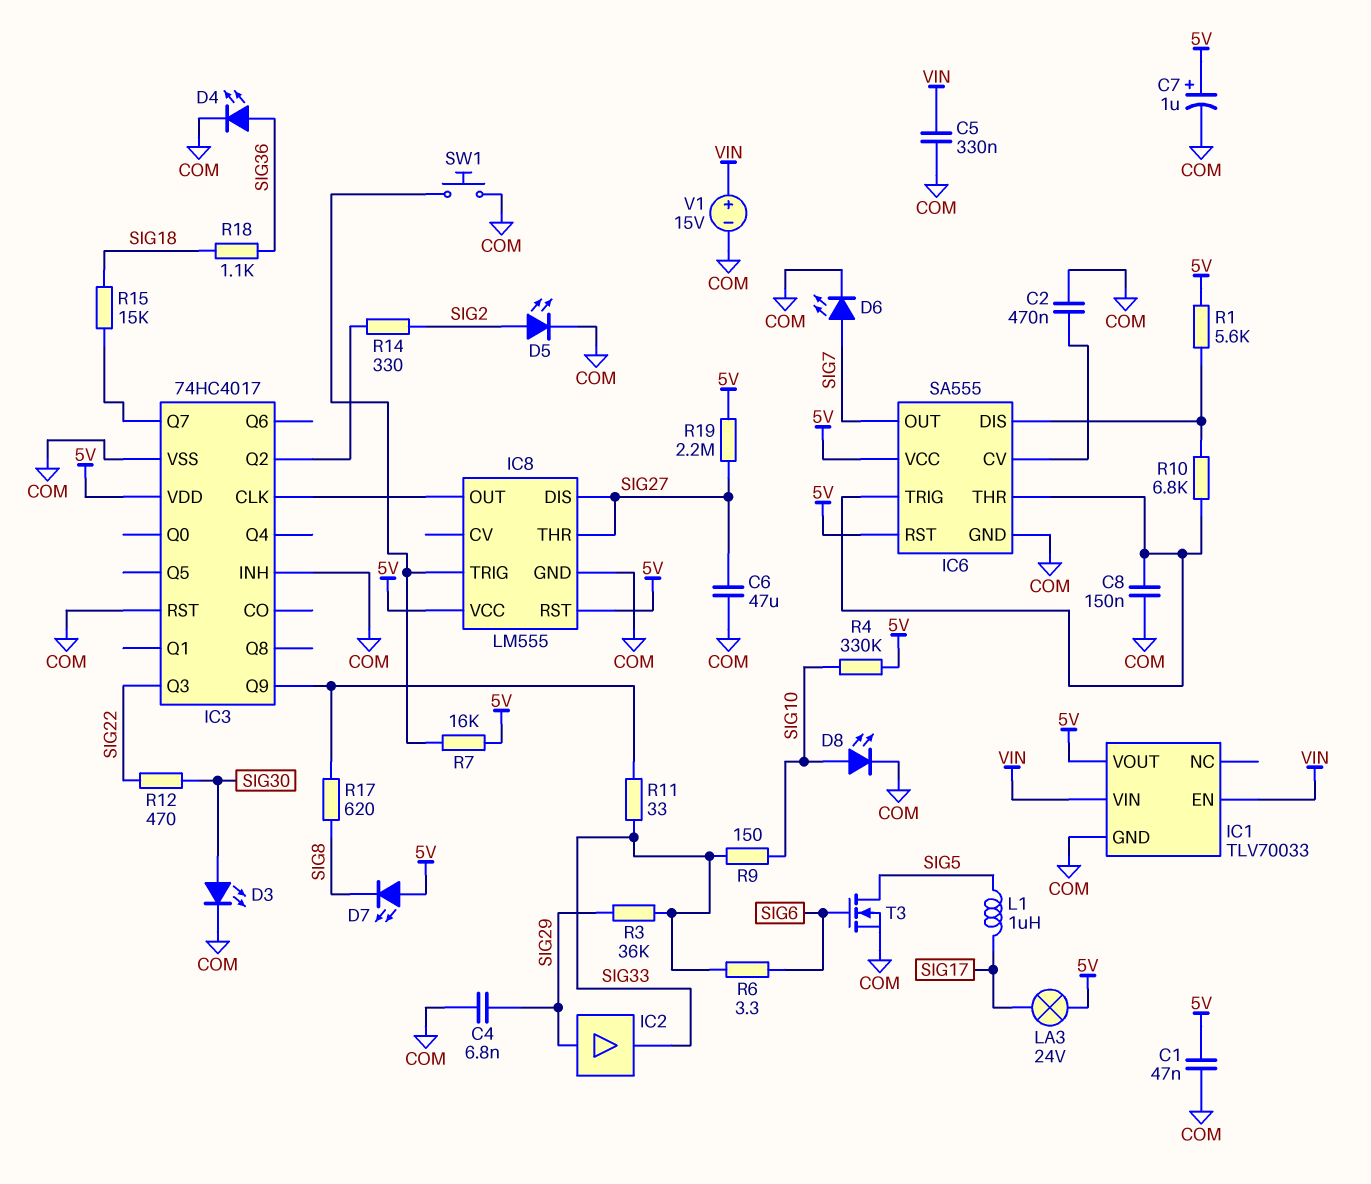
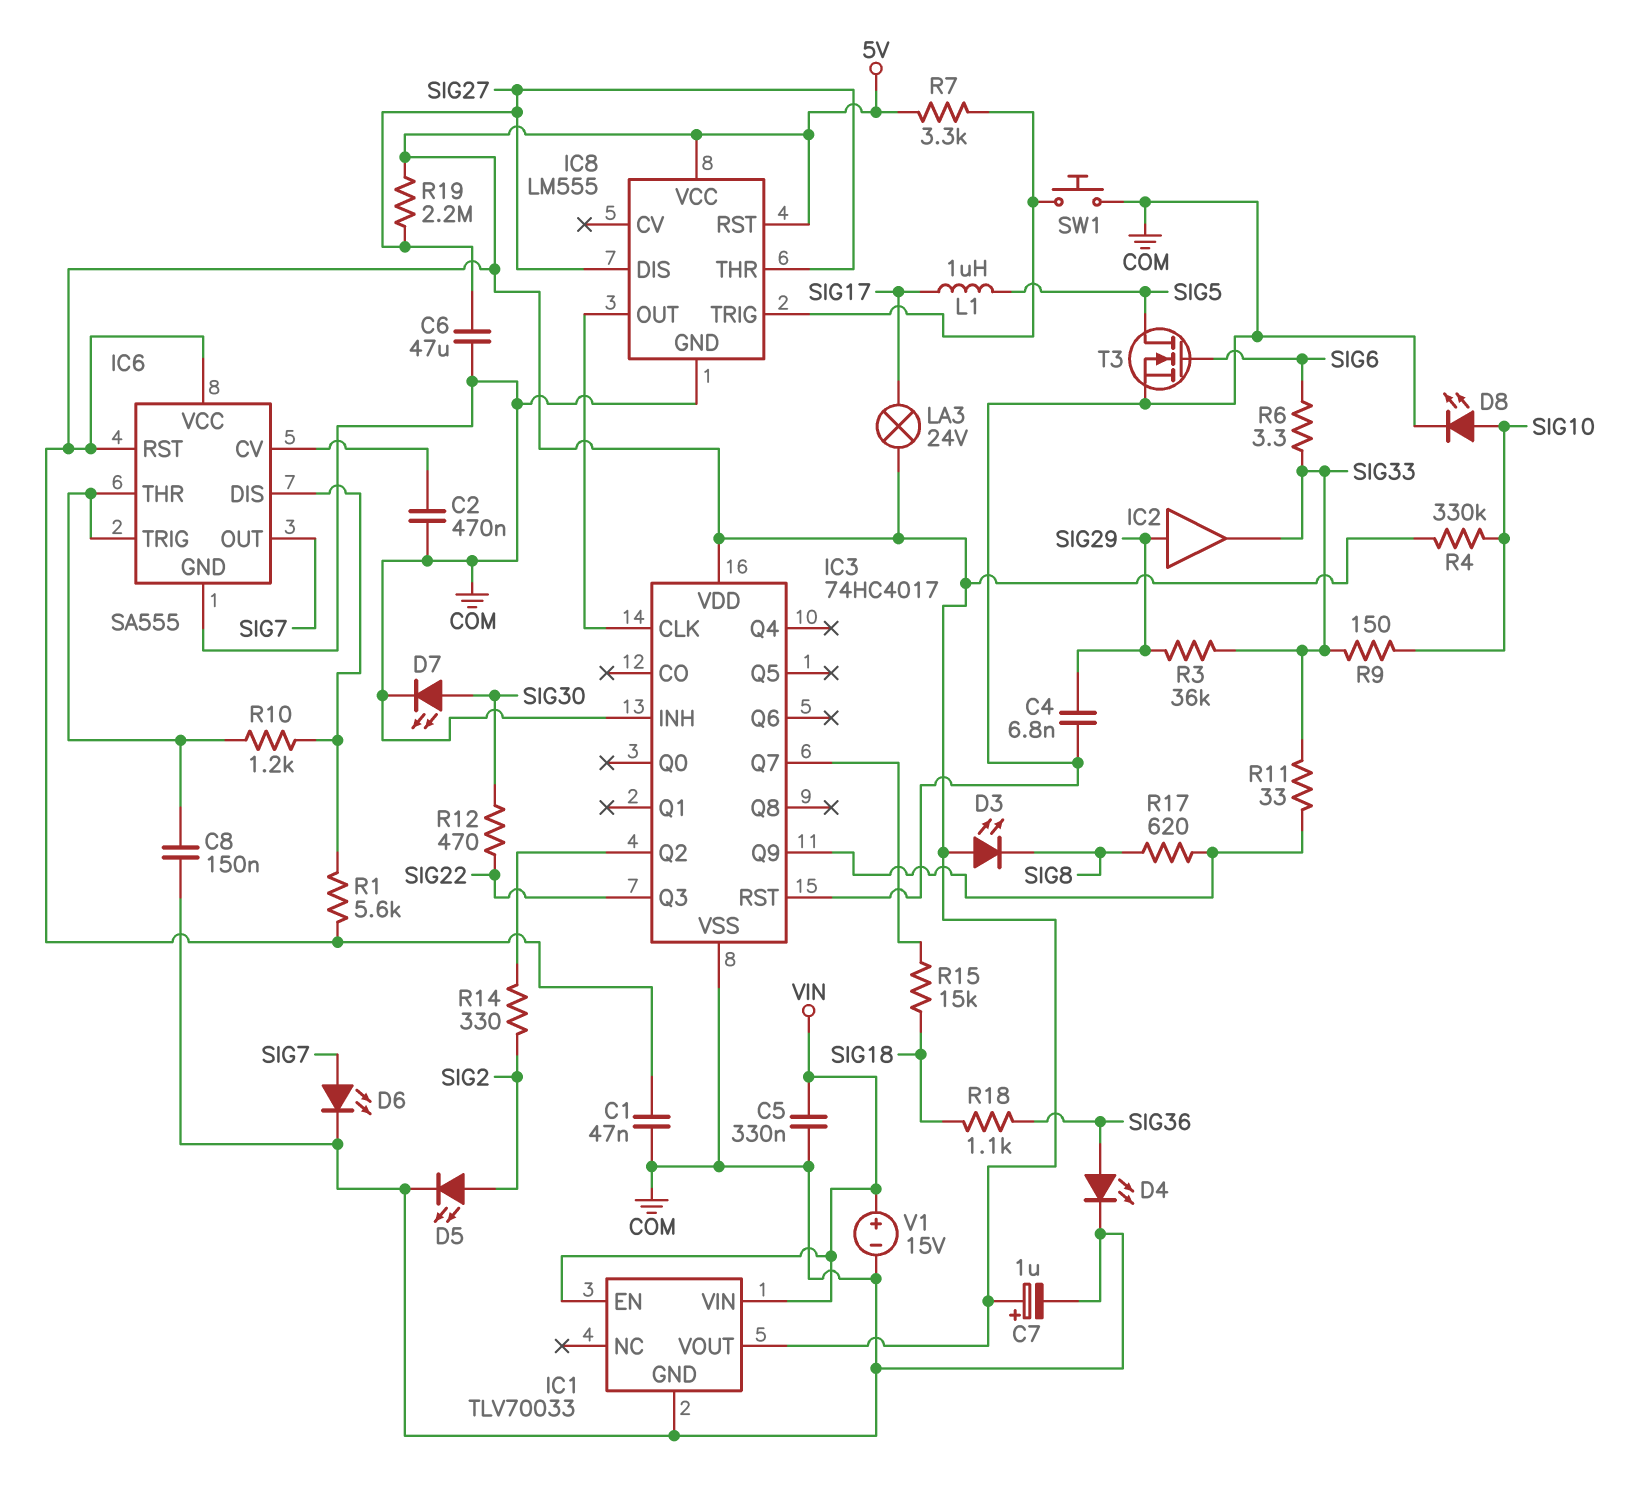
D3: LED (A SIG30, K COM) -> LED (A 5V, K SIG8)
D7: LED (A 5V, K SIG8) -> LED (A SIG30, K COM)
R7: 16k (5V, IC8/TRIG) -> 3.3k (5V, IC8/TRIG)
R10: 6.8k (IC6/DIS, IC6/THR) -> 1.2k (IC6/DIS, IC6/THR)

